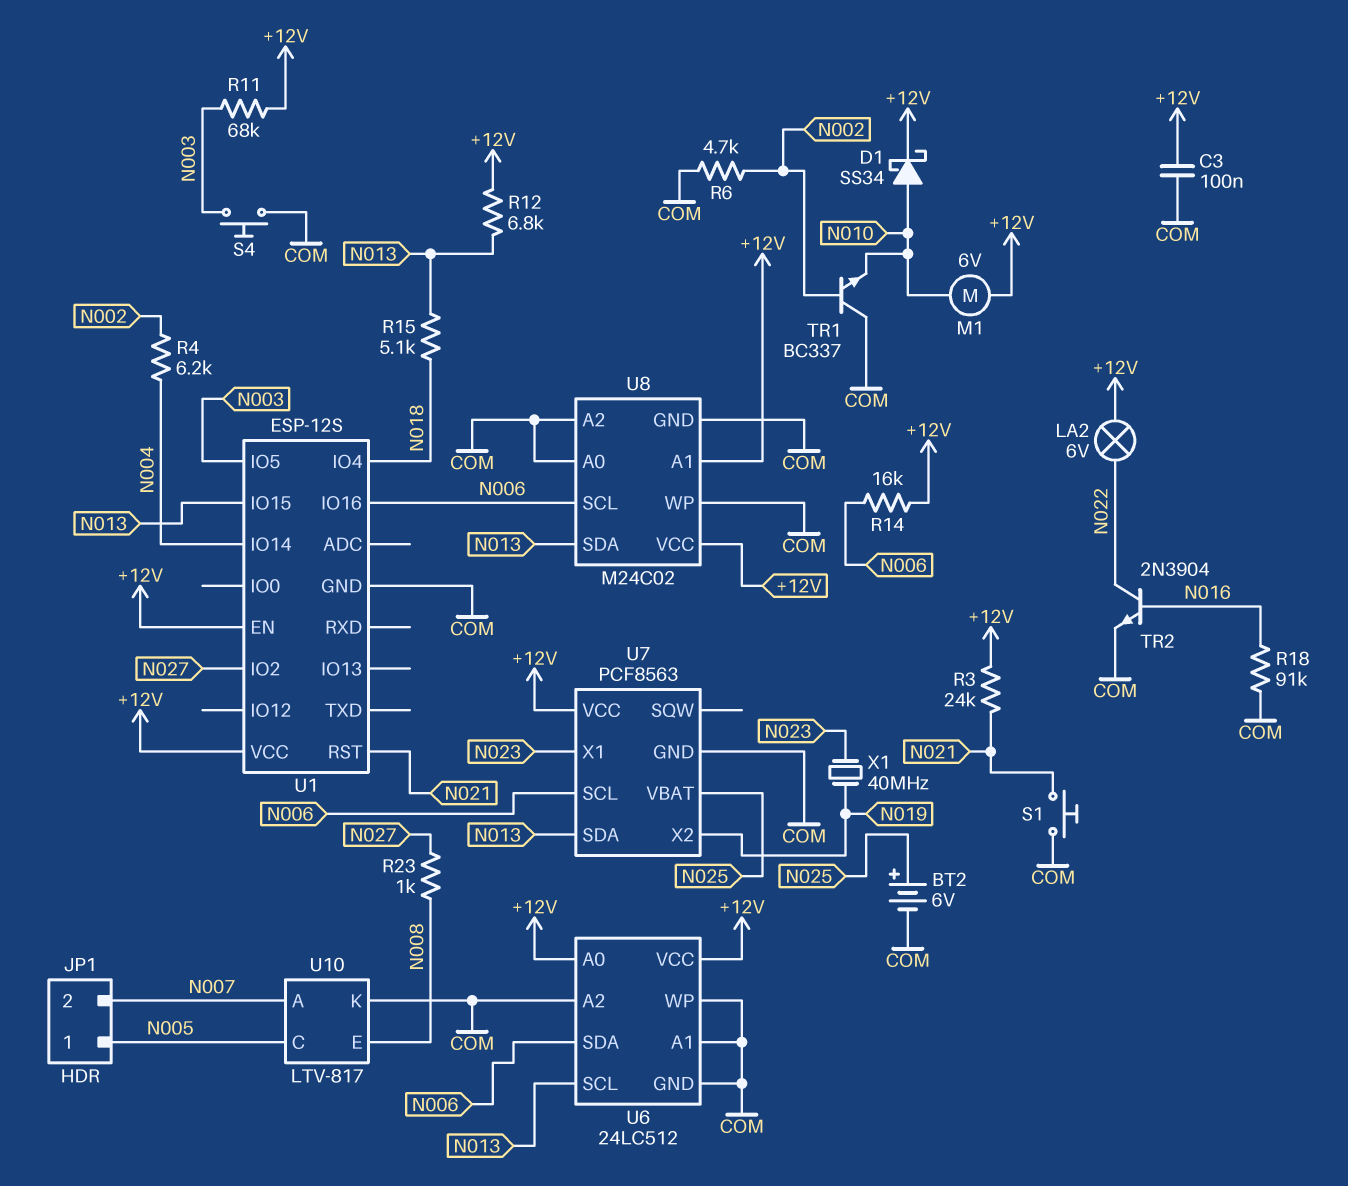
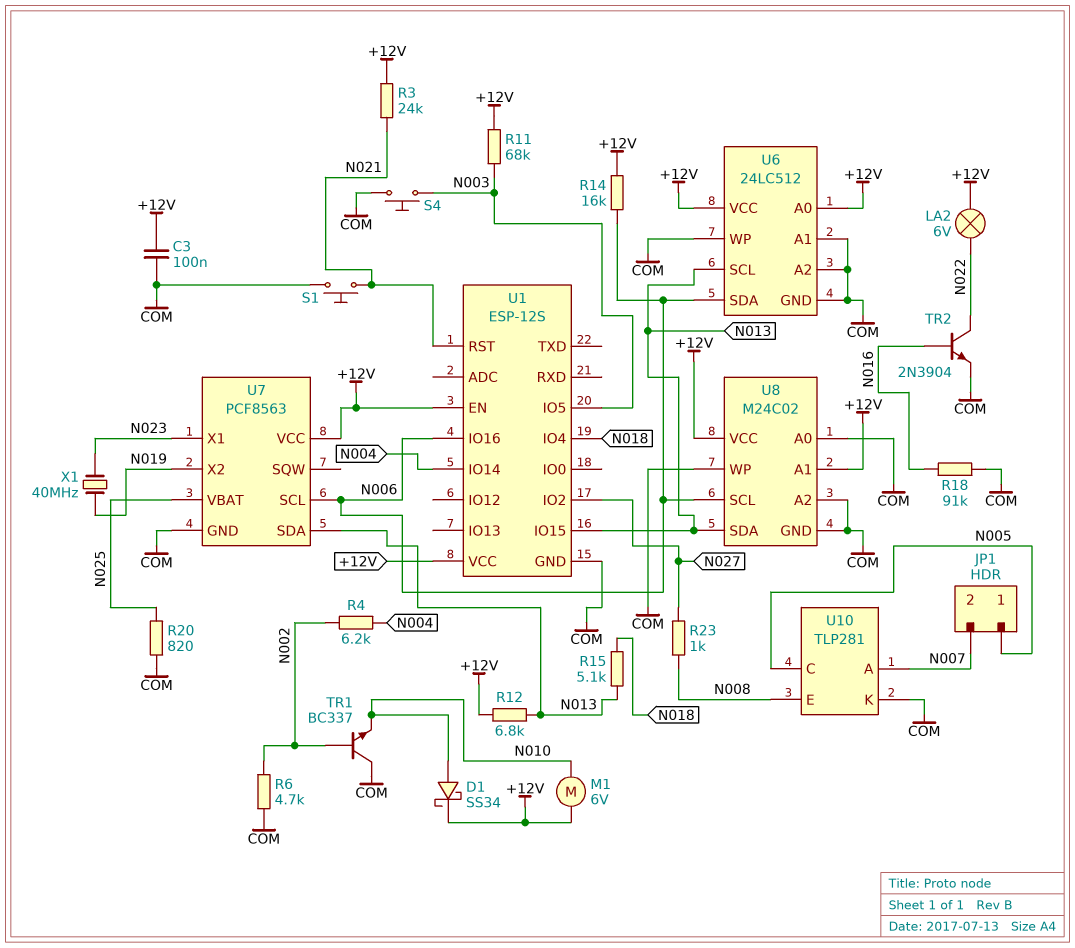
BT2: 6V (plus N025, minus COM) -> none
R20: none -> 820 (COM, N025)
U10: LTV-817 -> TLP281

